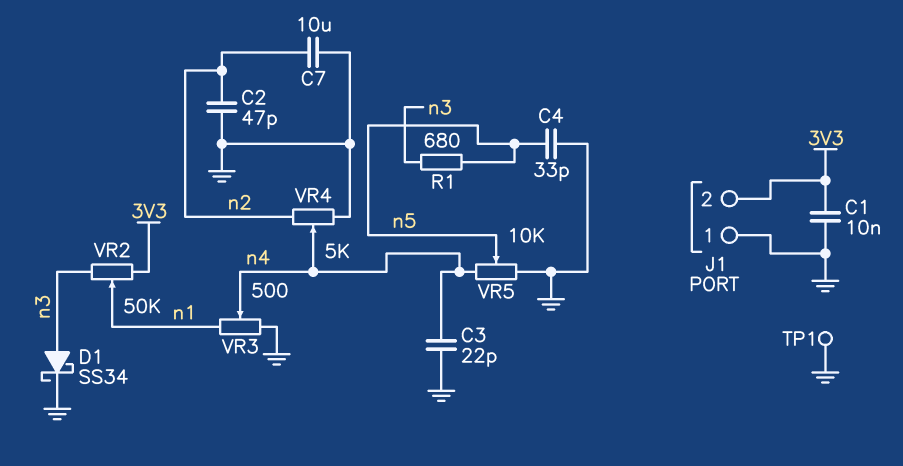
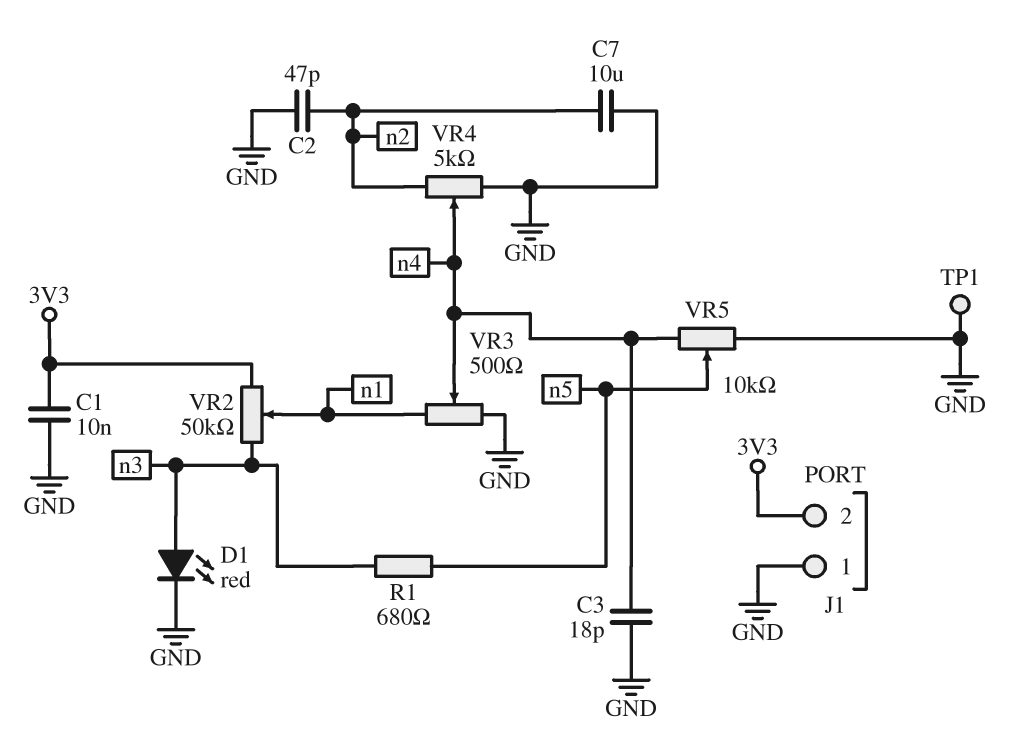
C3: 22pF (GND, n4) -> 18pF (GND, n4)
C4: 33pF (GND, n5) -> none
D1: schottky SS34 (A n3, K GND) -> LED red (A n3, K GND)

